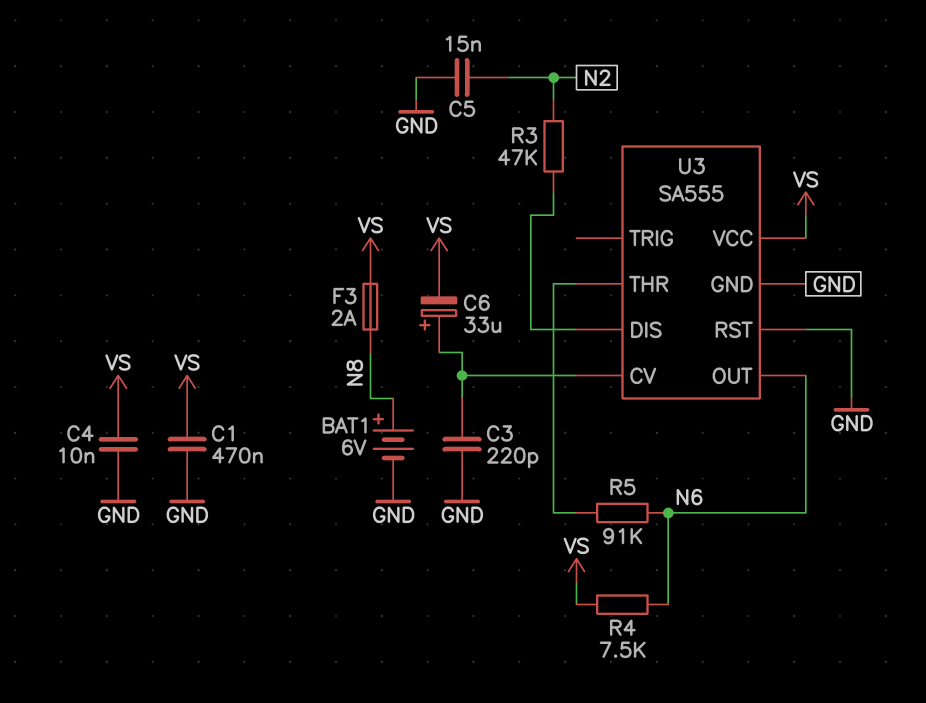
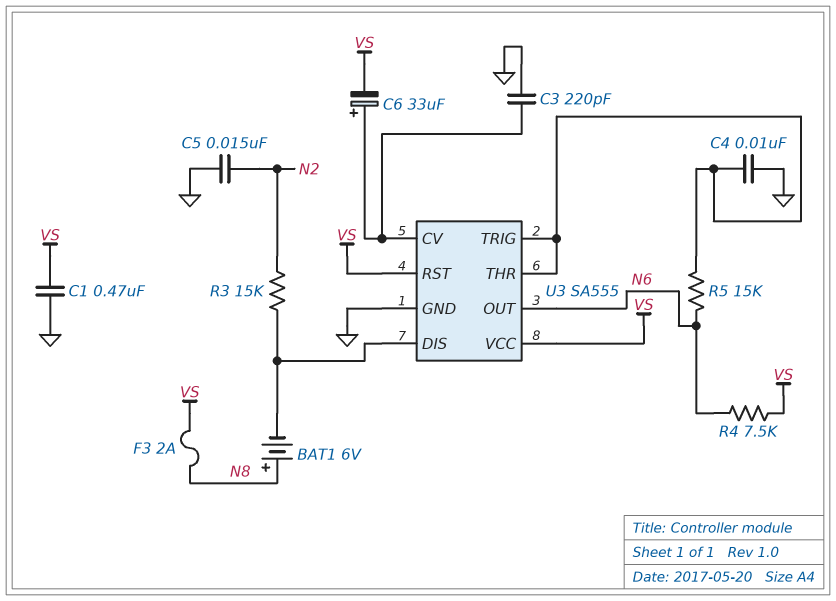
BAT1: 6V (plus N8, minus GND) -> 6V (plus N8, minus U3/DIS)
C4: 10nF (GND, VS) -> 10nF (GND, U3/THR)
R3: 47k (N2, U3/DIS) -> 15k (N2, U3/DIS)
R5: 91k (N6, U3/THR) -> 15k (N6, U3/THR)
U3 pin RST: GND -> VS
U3 pin TRIG: none -> U3/THR

